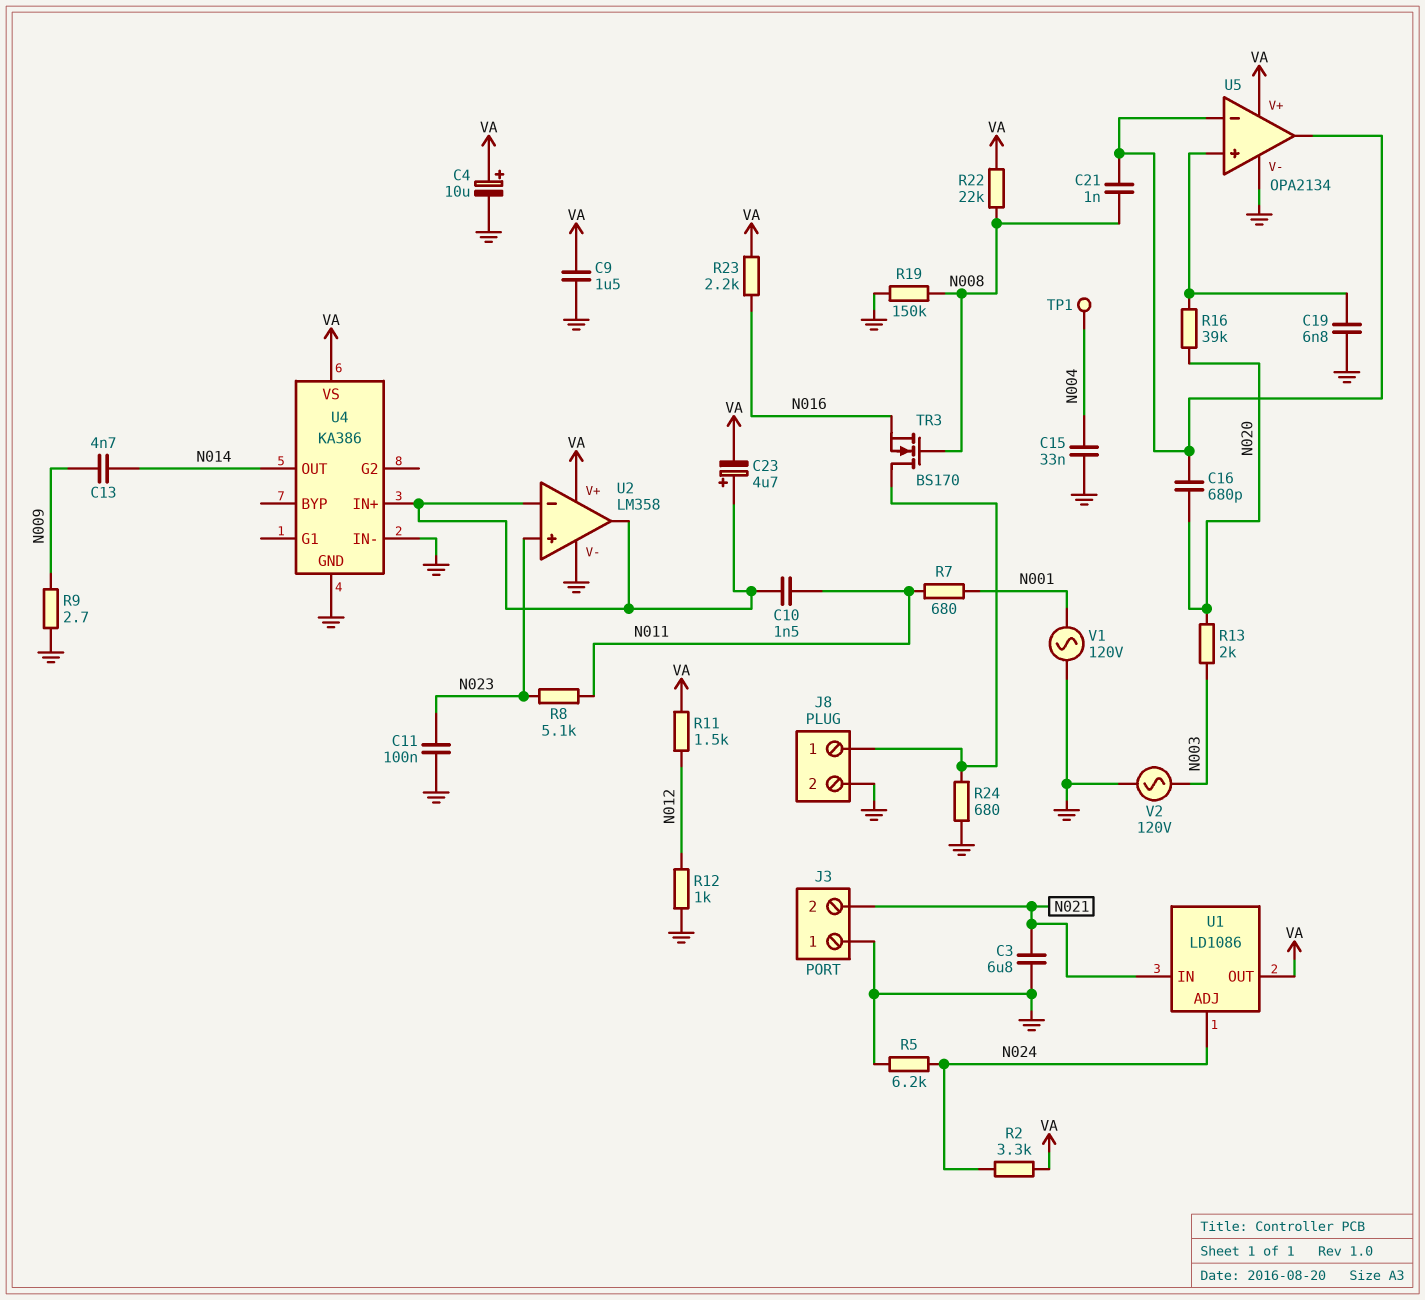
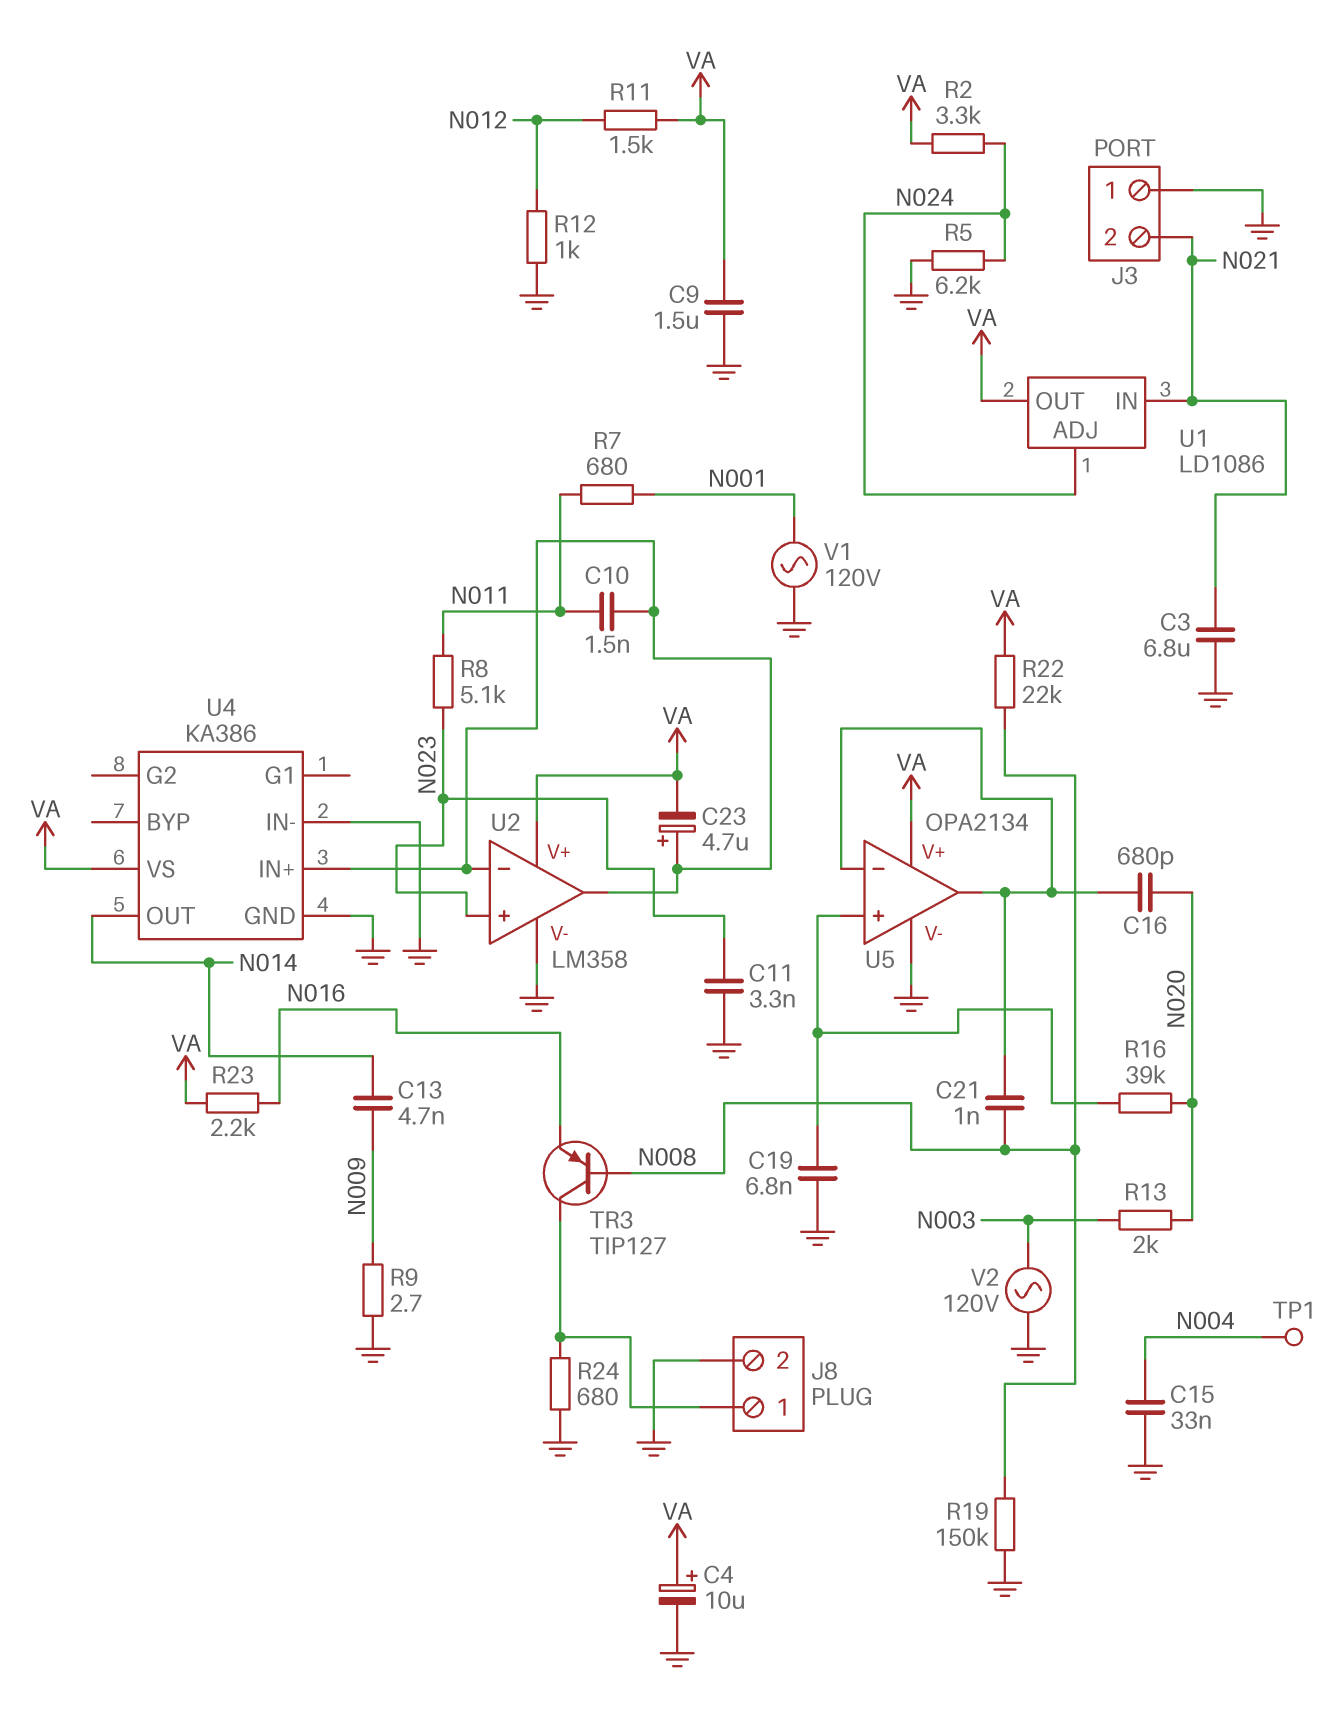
C11: 100nF (GND, N023) -> 3.3nF (GND, N023)
TR3: NMOS BS170 (G N008, D J8/1, S N016) -> PNP TIP127 (B N008, C J8/1, E N016)

